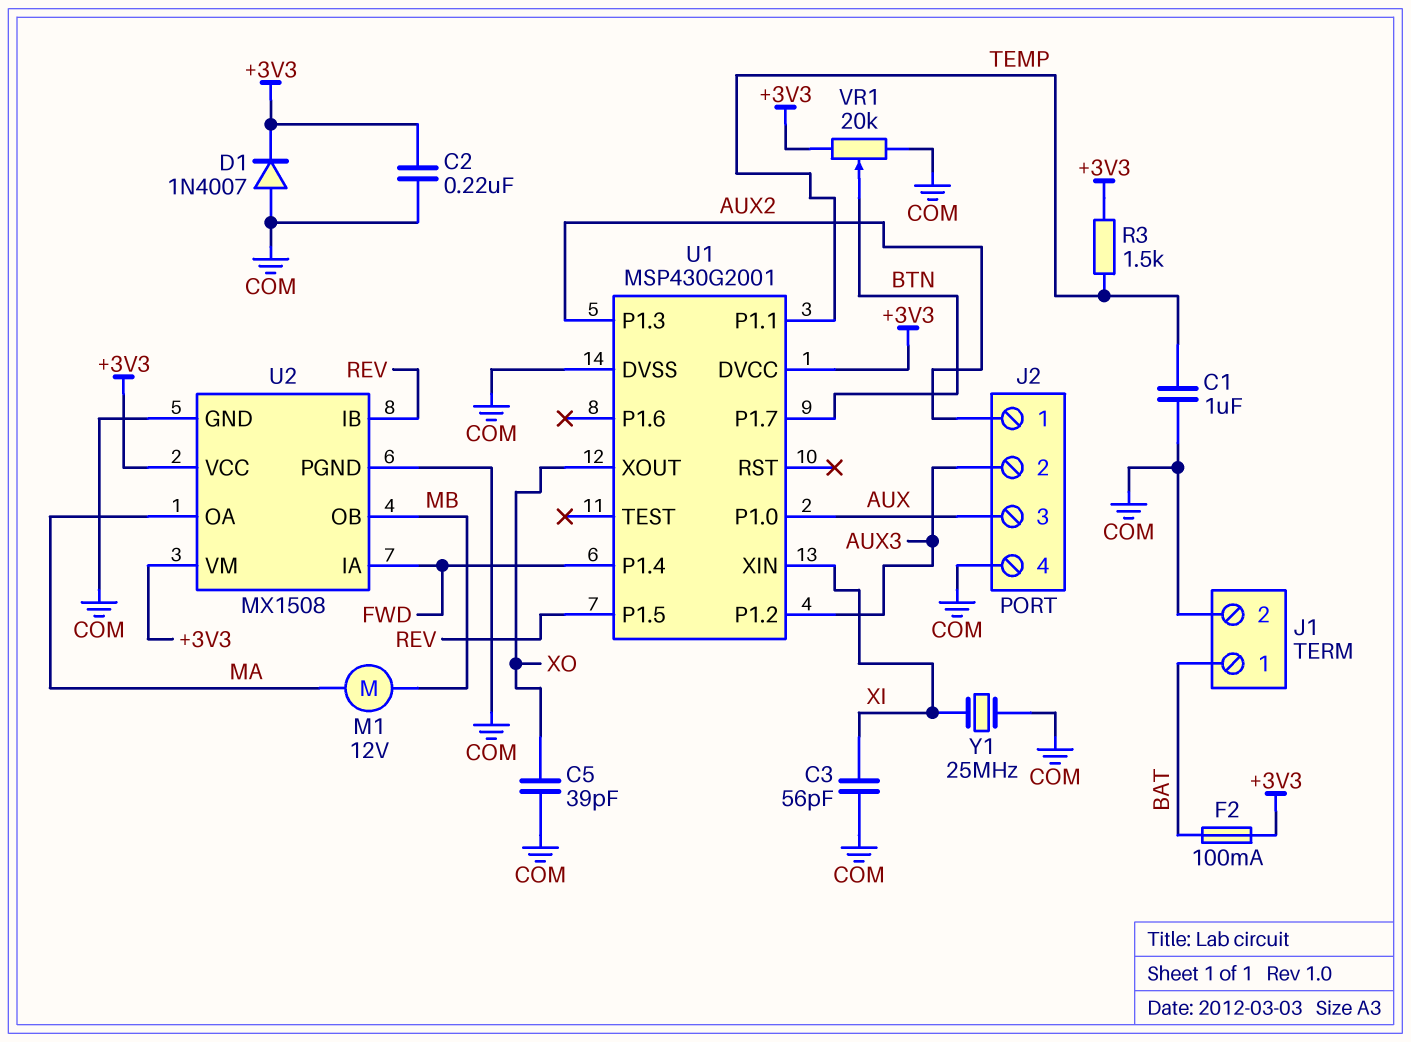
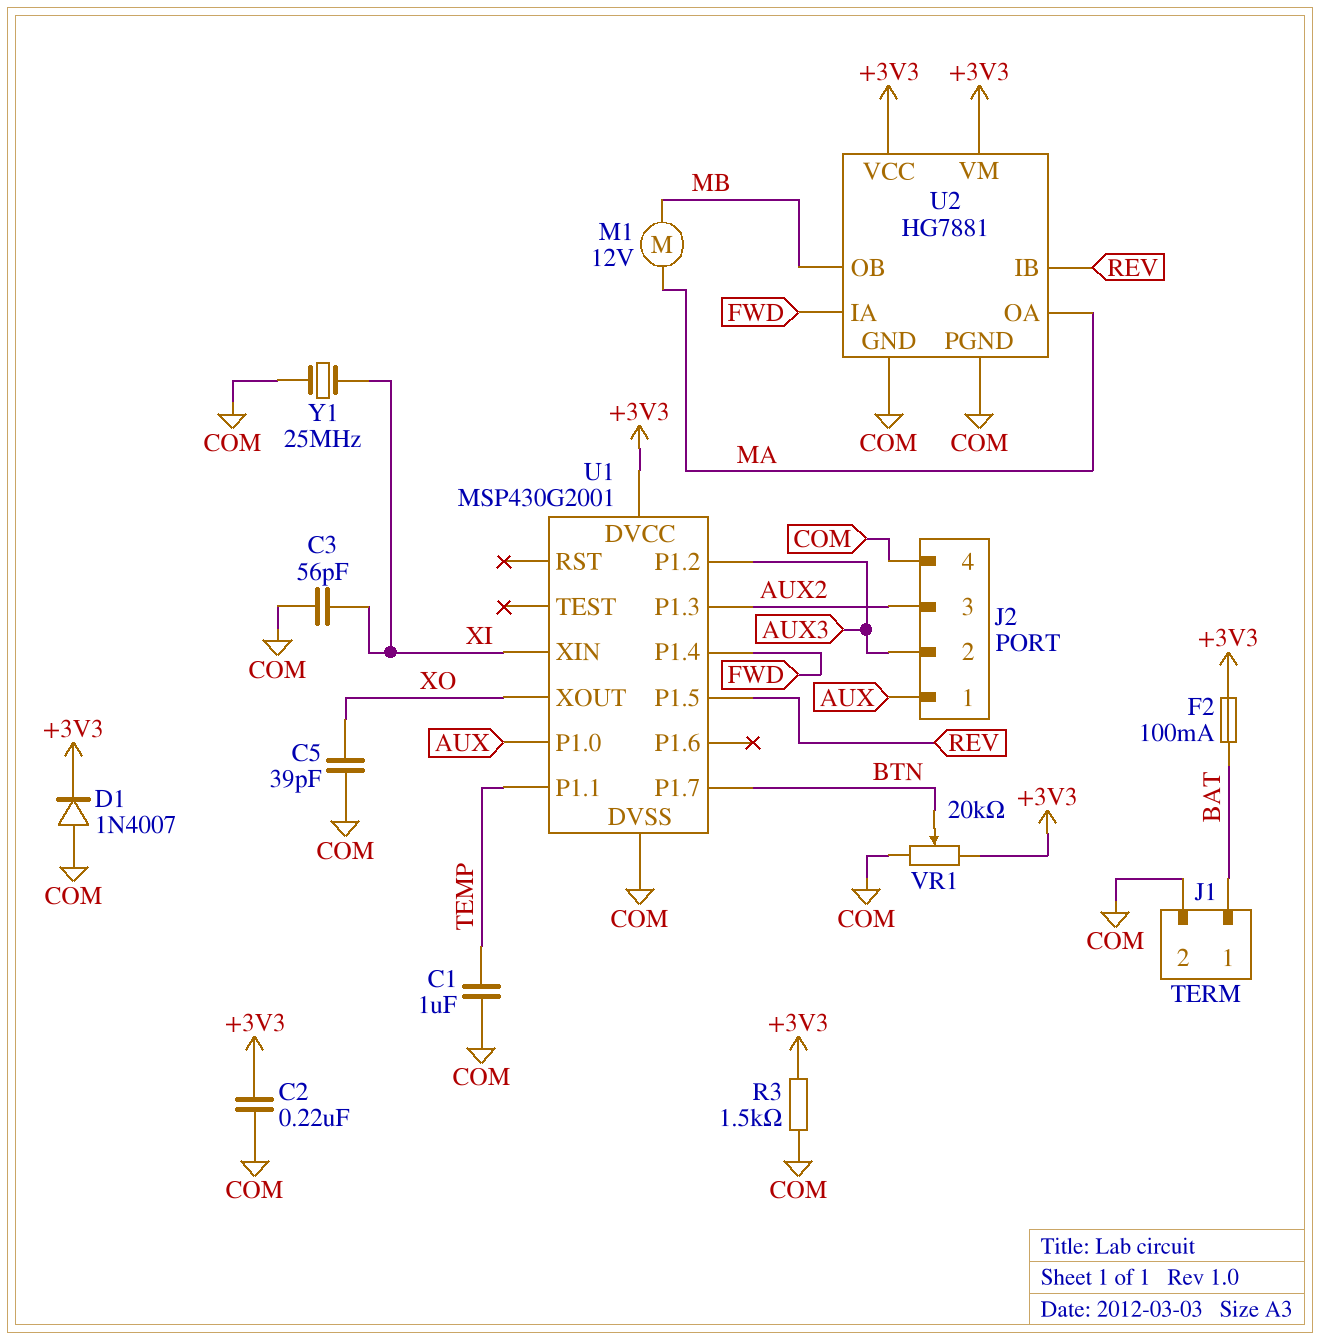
J2 pin 1: AUX2 -> AUX
J2 pin 3: AUX -> AUX2
R3: 1.5k (+3V3, TEMP) -> 1.5k (+3V3, COM)
U2: MX1508 -> HG7881

